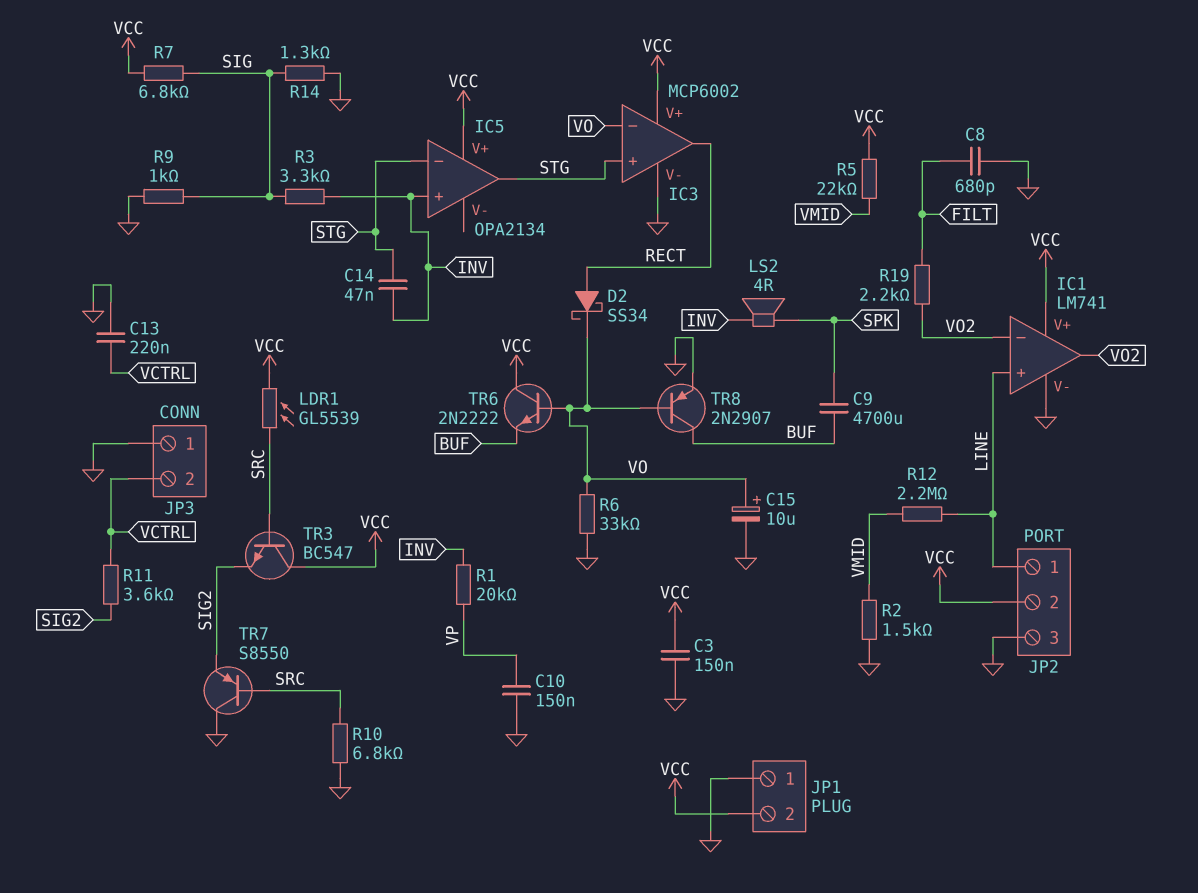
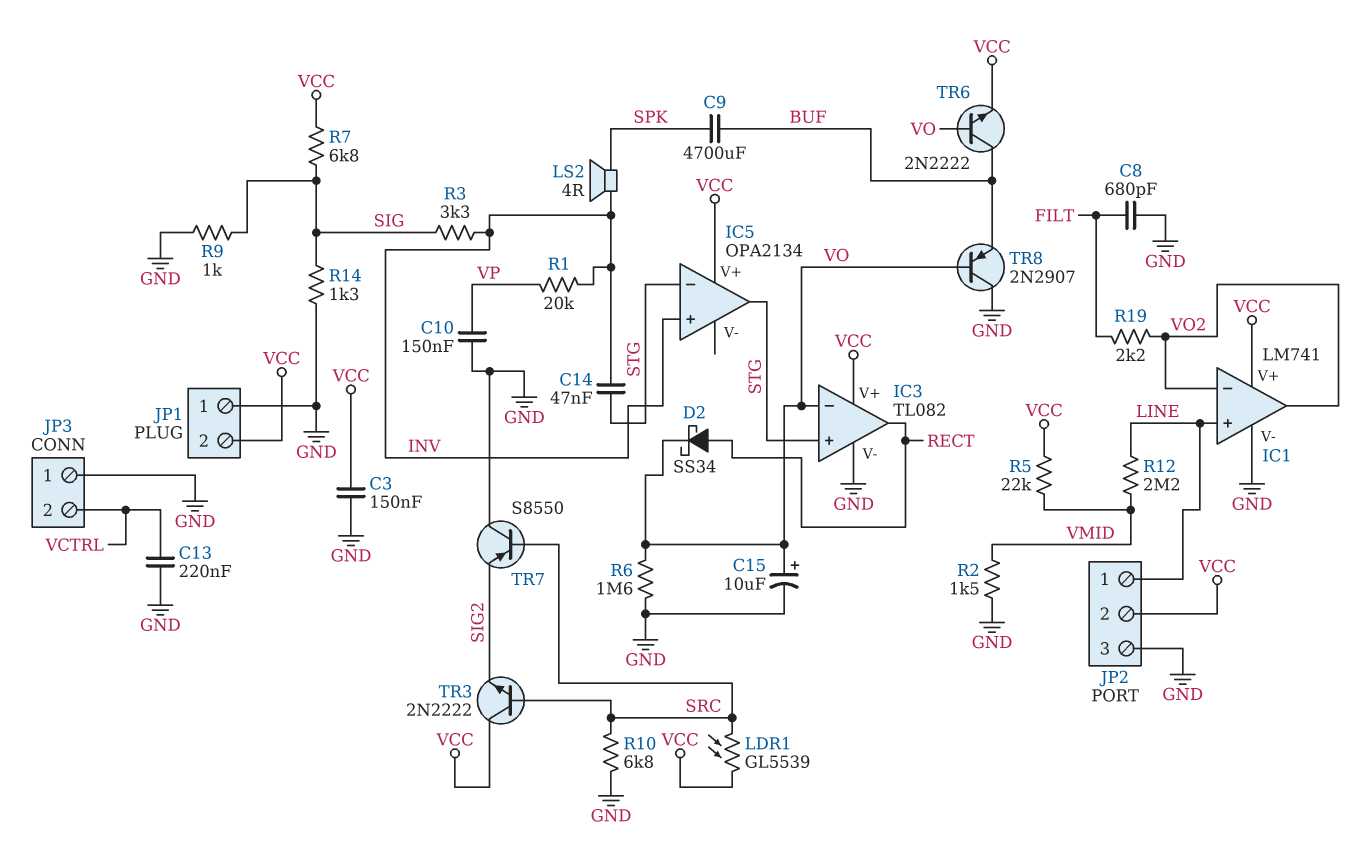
IC3: MCP6002 -> TL082
R6: 33k (GND, VO) -> 1.6M (GND, VO)
R11: 3.6k (SIG2, VCTRL) -> none
TR3: NPN BC547 (B SRC, C VCC, E SIG2) -> NPN 2N2222 (B SRC, C VCC, E SIG2)
TR6: NPN 2N2222 (B VO, C VCC, E BUF) -> NPN 2N2222 (B VO, C BUF, E VCC)
TR8: PNP 2N2907 (B VO, C BUF, E GND) -> PNP 2N2907 (B VO, C GND, E BUF)

